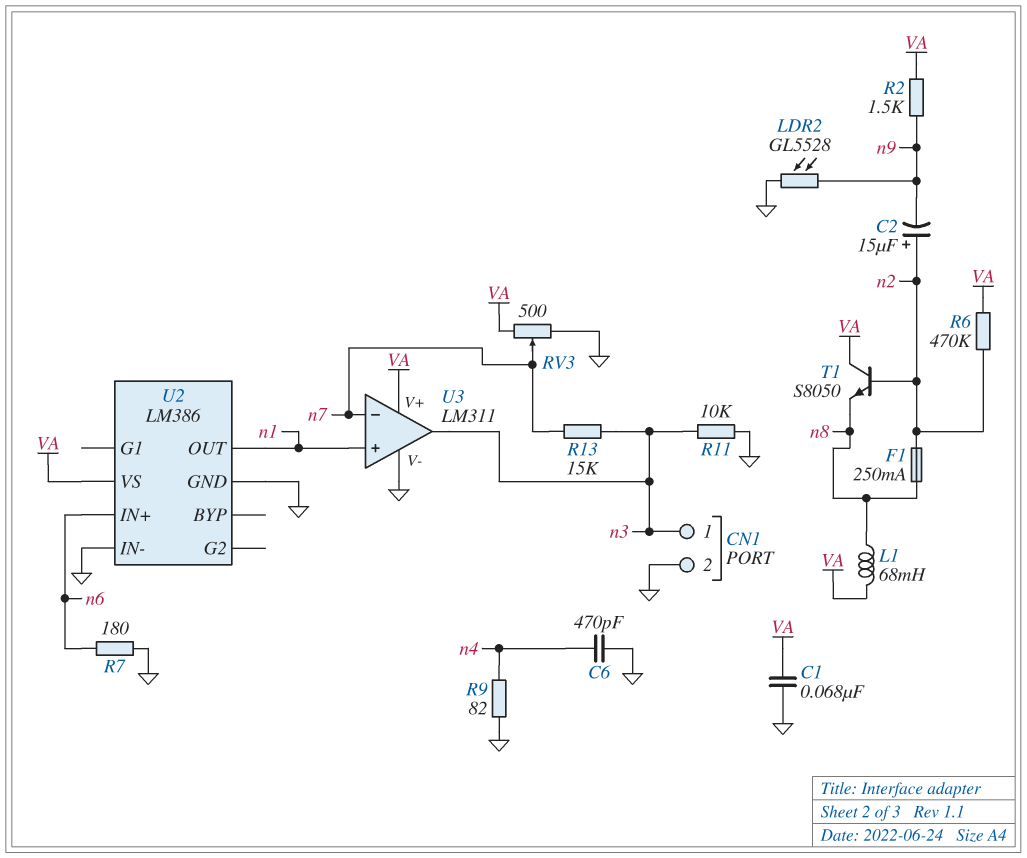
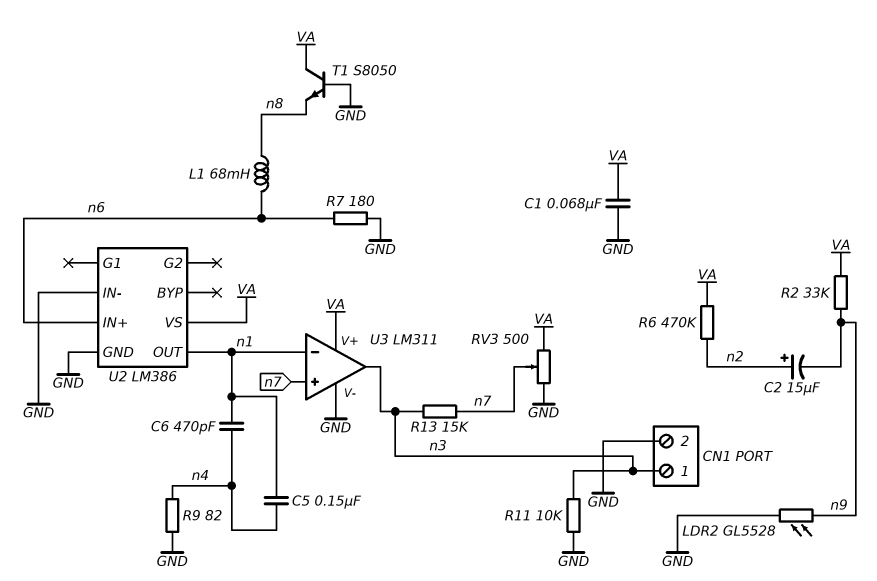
C5: none -> 150nF (n1, n4)
C6: 470pF (GND, n4) -> 470pF (n1, n4)
F1: 250mA (n2, n8) -> none
L1: 68mH (VA, n8) -> 68mH (n6, n8)
R2: 1.5k (VA, n9) -> 33k (VA, n9)
T1: NPN S8050 (B n2, C VA, E n8) -> NPN S8050 (B GND, C VA, E n8)
U3 pin in+: n1 -> n7
U3 pin in-: n7 -> n1

